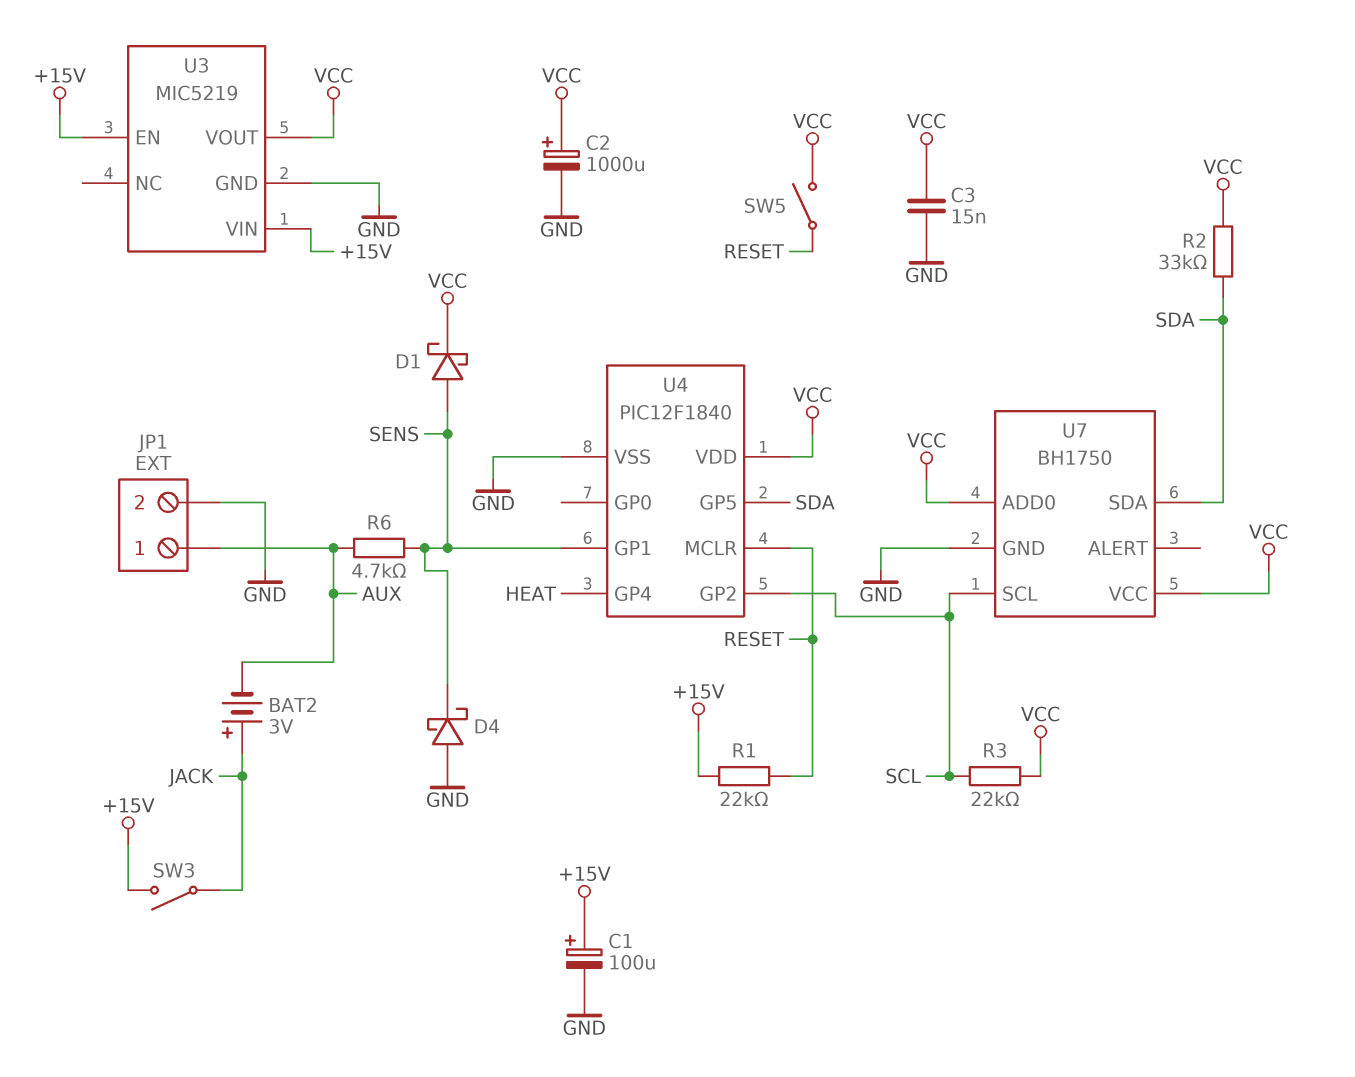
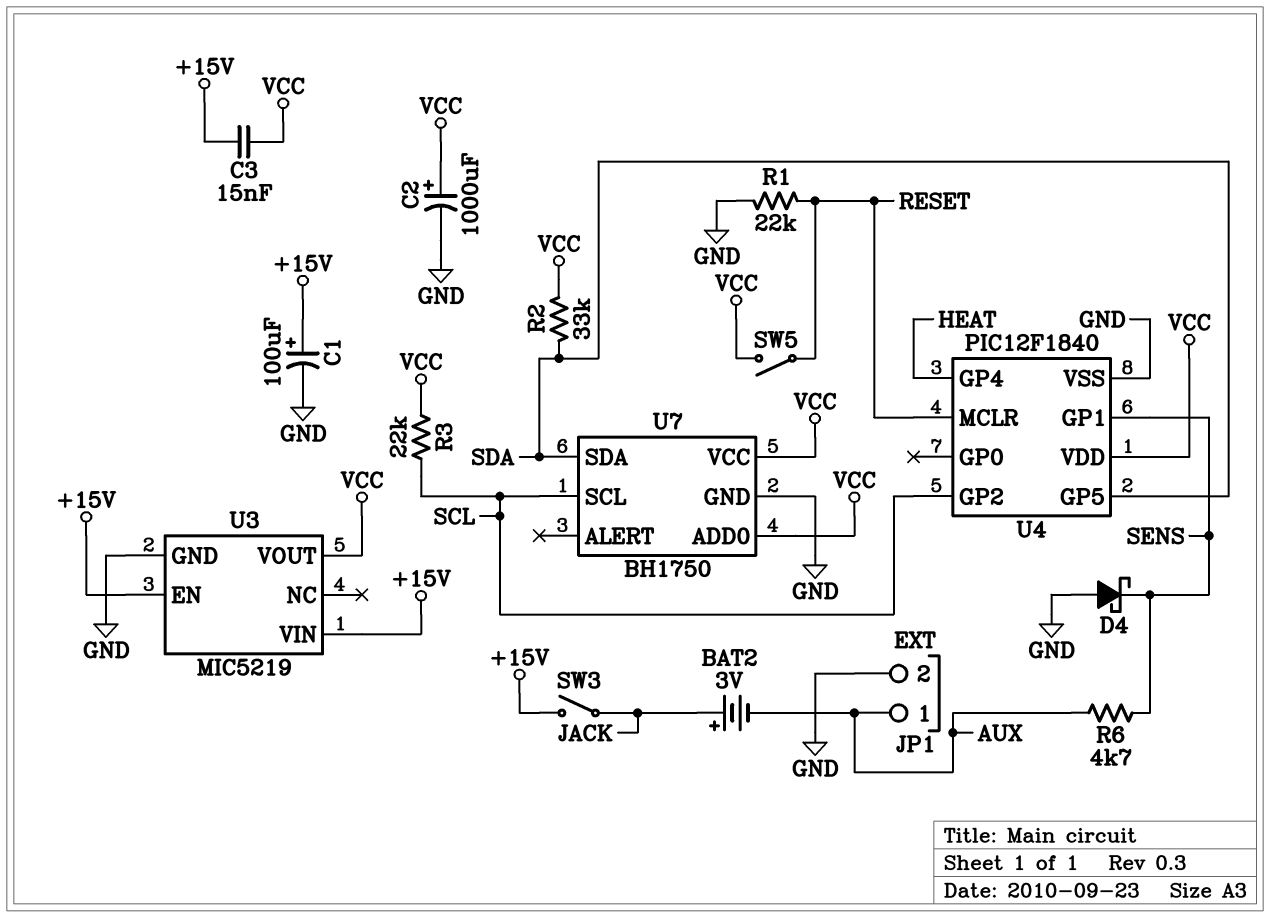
C3: 15nF (GND, VCC) -> 15nF (+15V, VCC)
D1: schottky (A SENS, K VCC) -> none
R1: 22k (+15V, RESET) -> 22k (GND, RESET)

